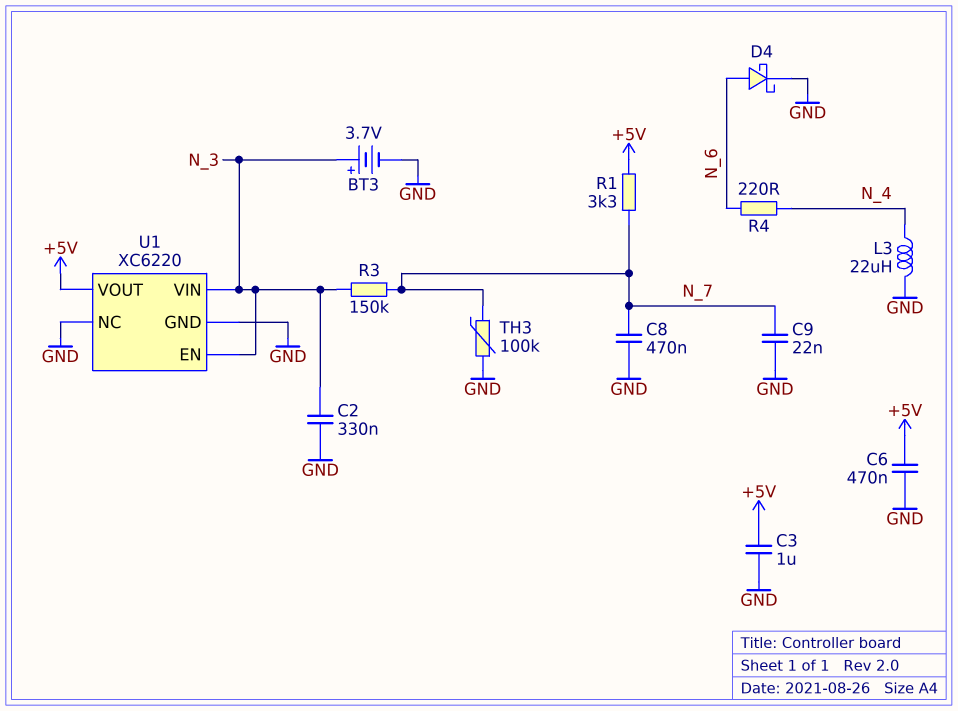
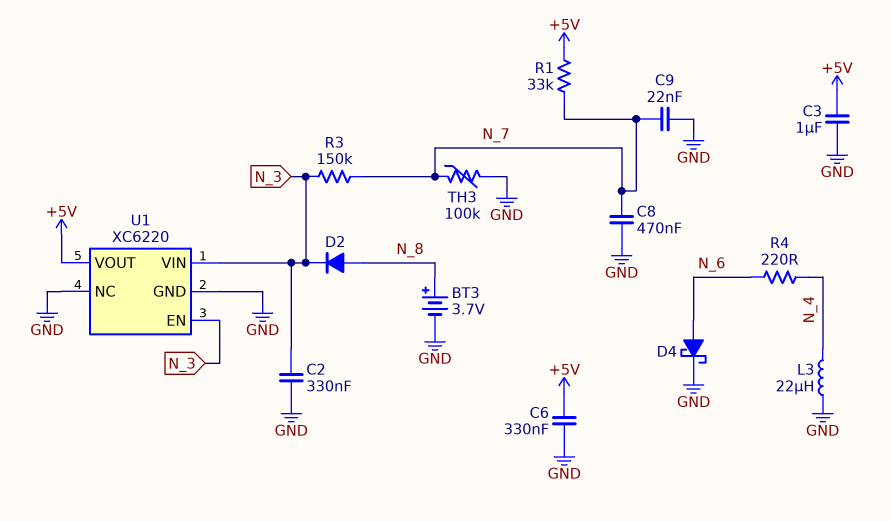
BT3: 3.7V (plus N_3, minus GND) -> 3.7V (plus N_8, minus GND)
C6: 470nF (+5V, GND) -> 330nF (+5V, GND)
D2: none -> diode (A N_8, K N_3)
R1: 3.3k (+5V, N_7) -> 33k (+5V, N_7)

